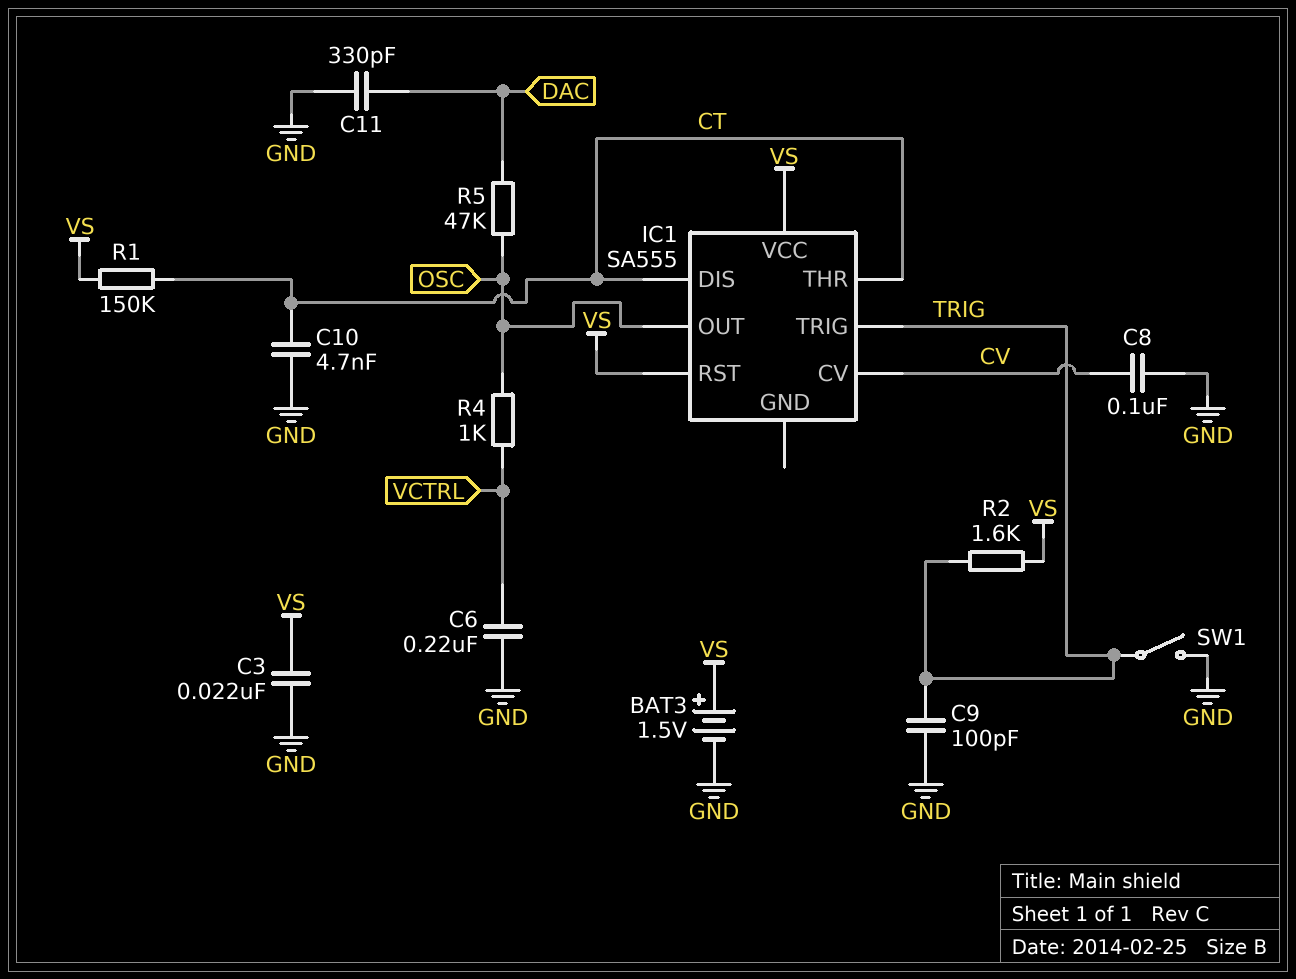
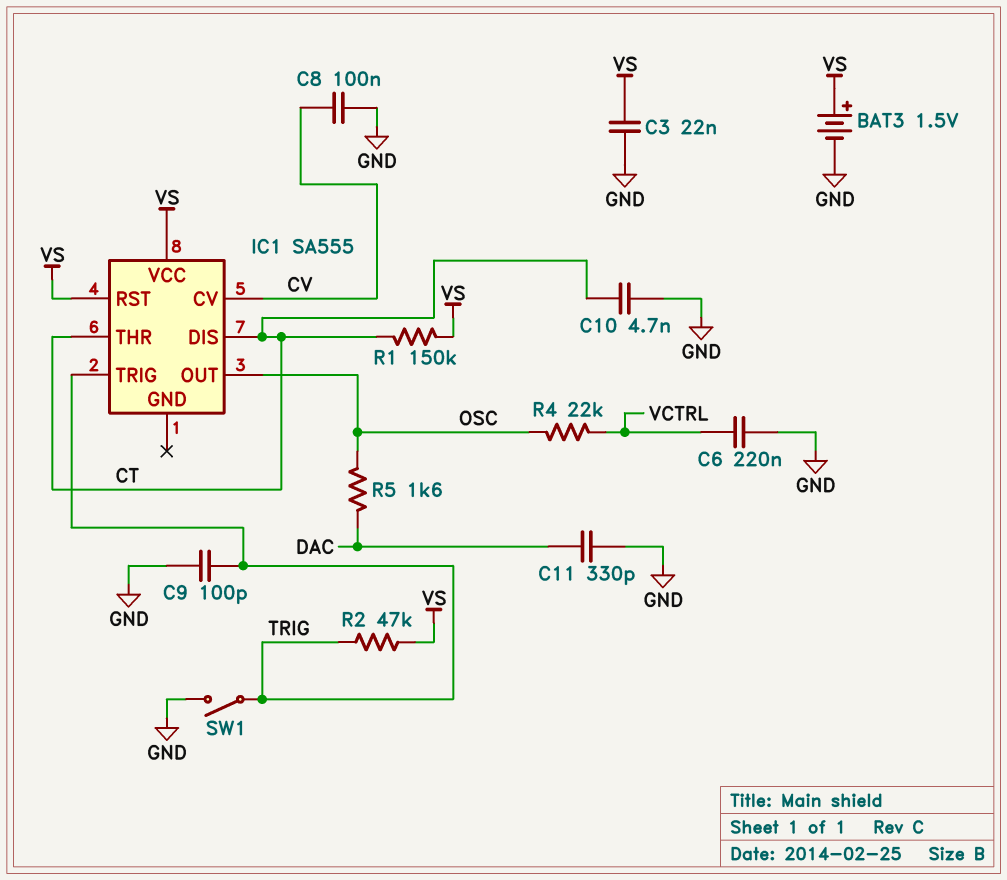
R2: 1.6k (TRIG, VS) -> 47k (TRIG, VS)
R4: 1k (OSC, VCTRL) -> 22k (OSC, VCTRL)
R5: 47k (DAC, OSC) -> 1.6k (DAC, OSC)

